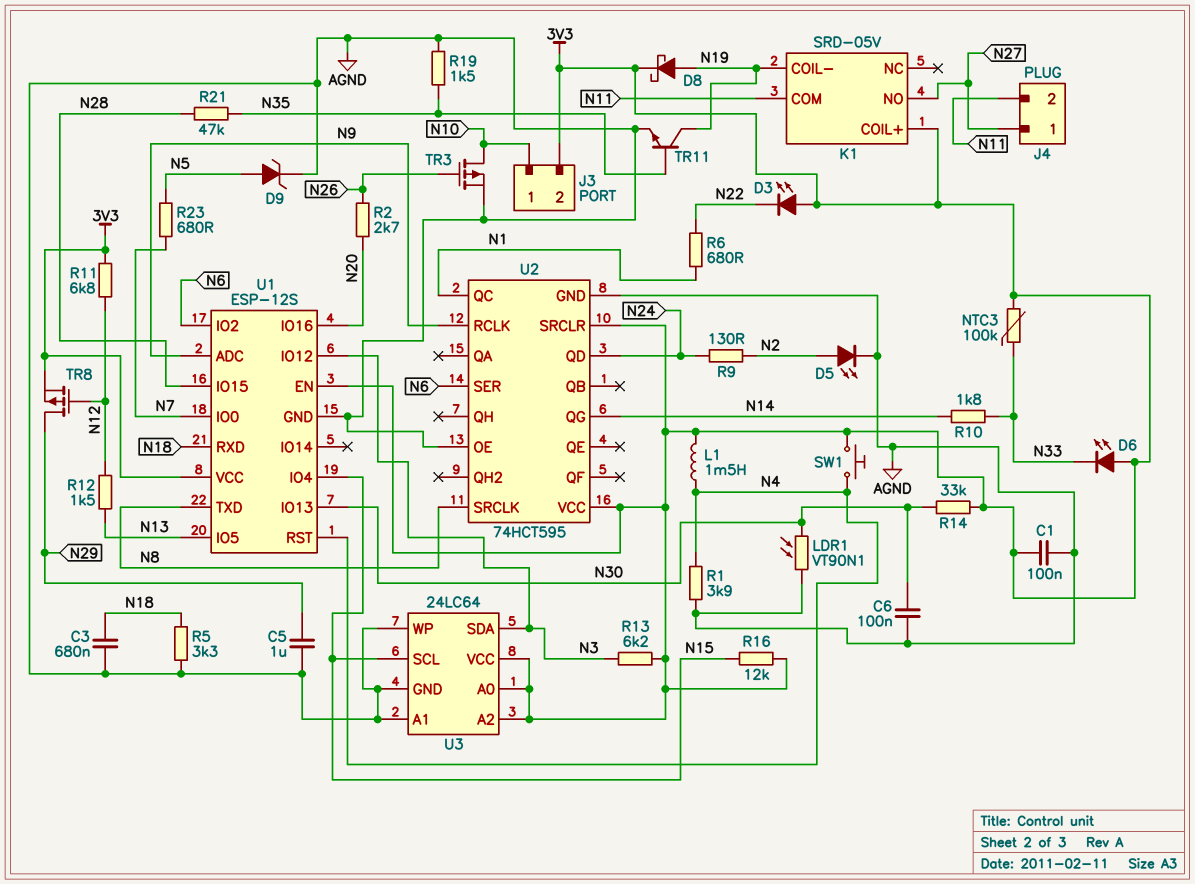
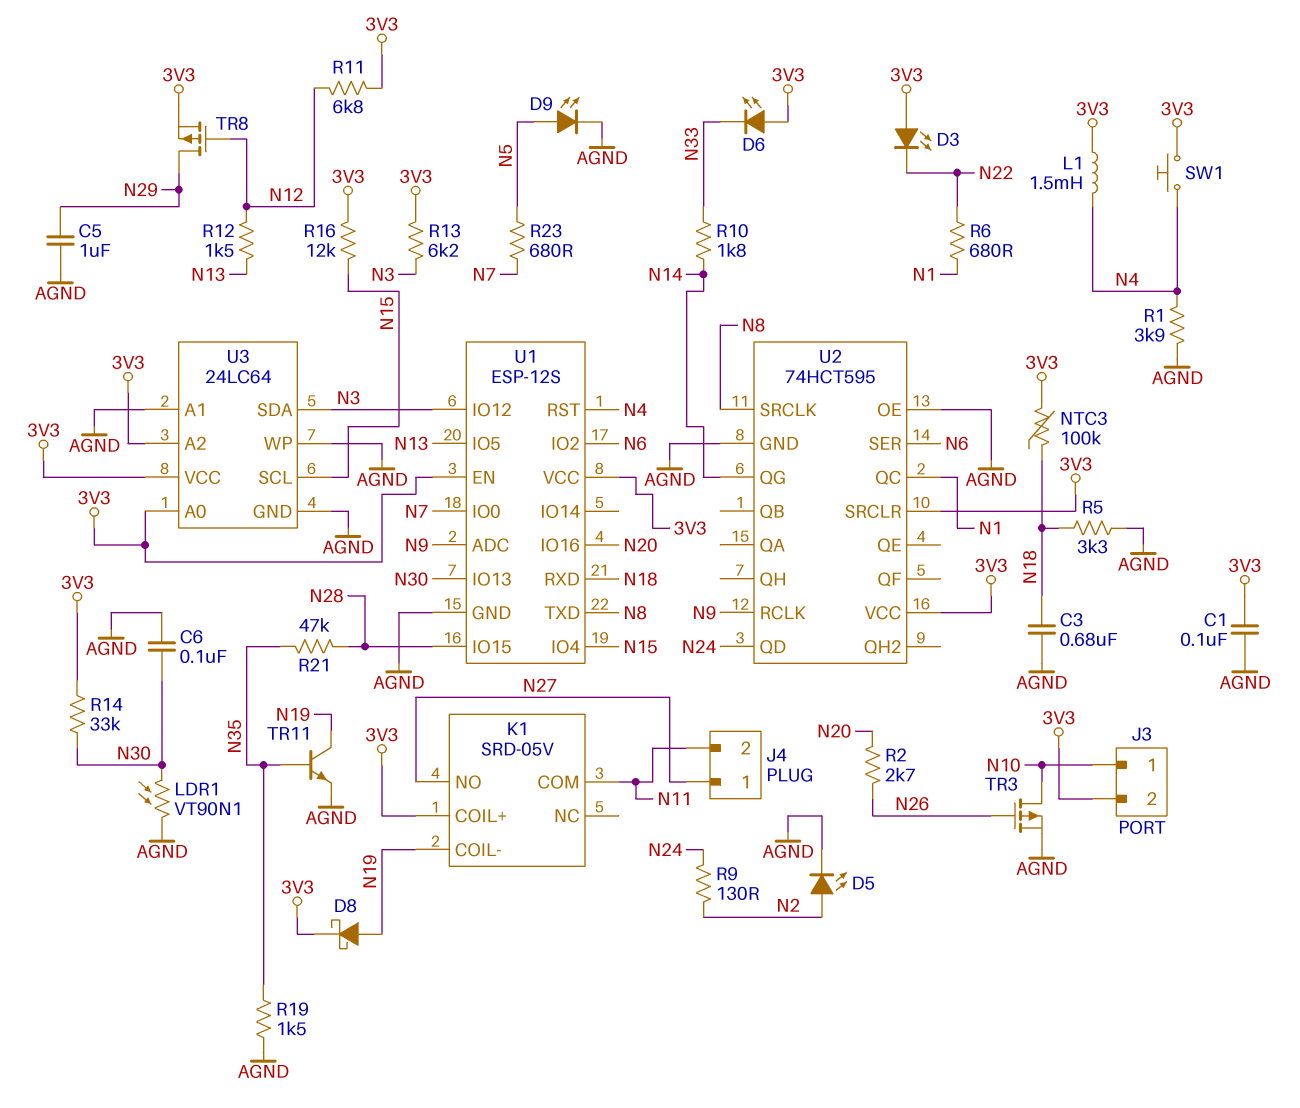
D9: zener (A N5, K AGND) -> LED (A N5, K AGND)
NTC3: 100k (3V3, N33) -> 100k (3V3, N18)

